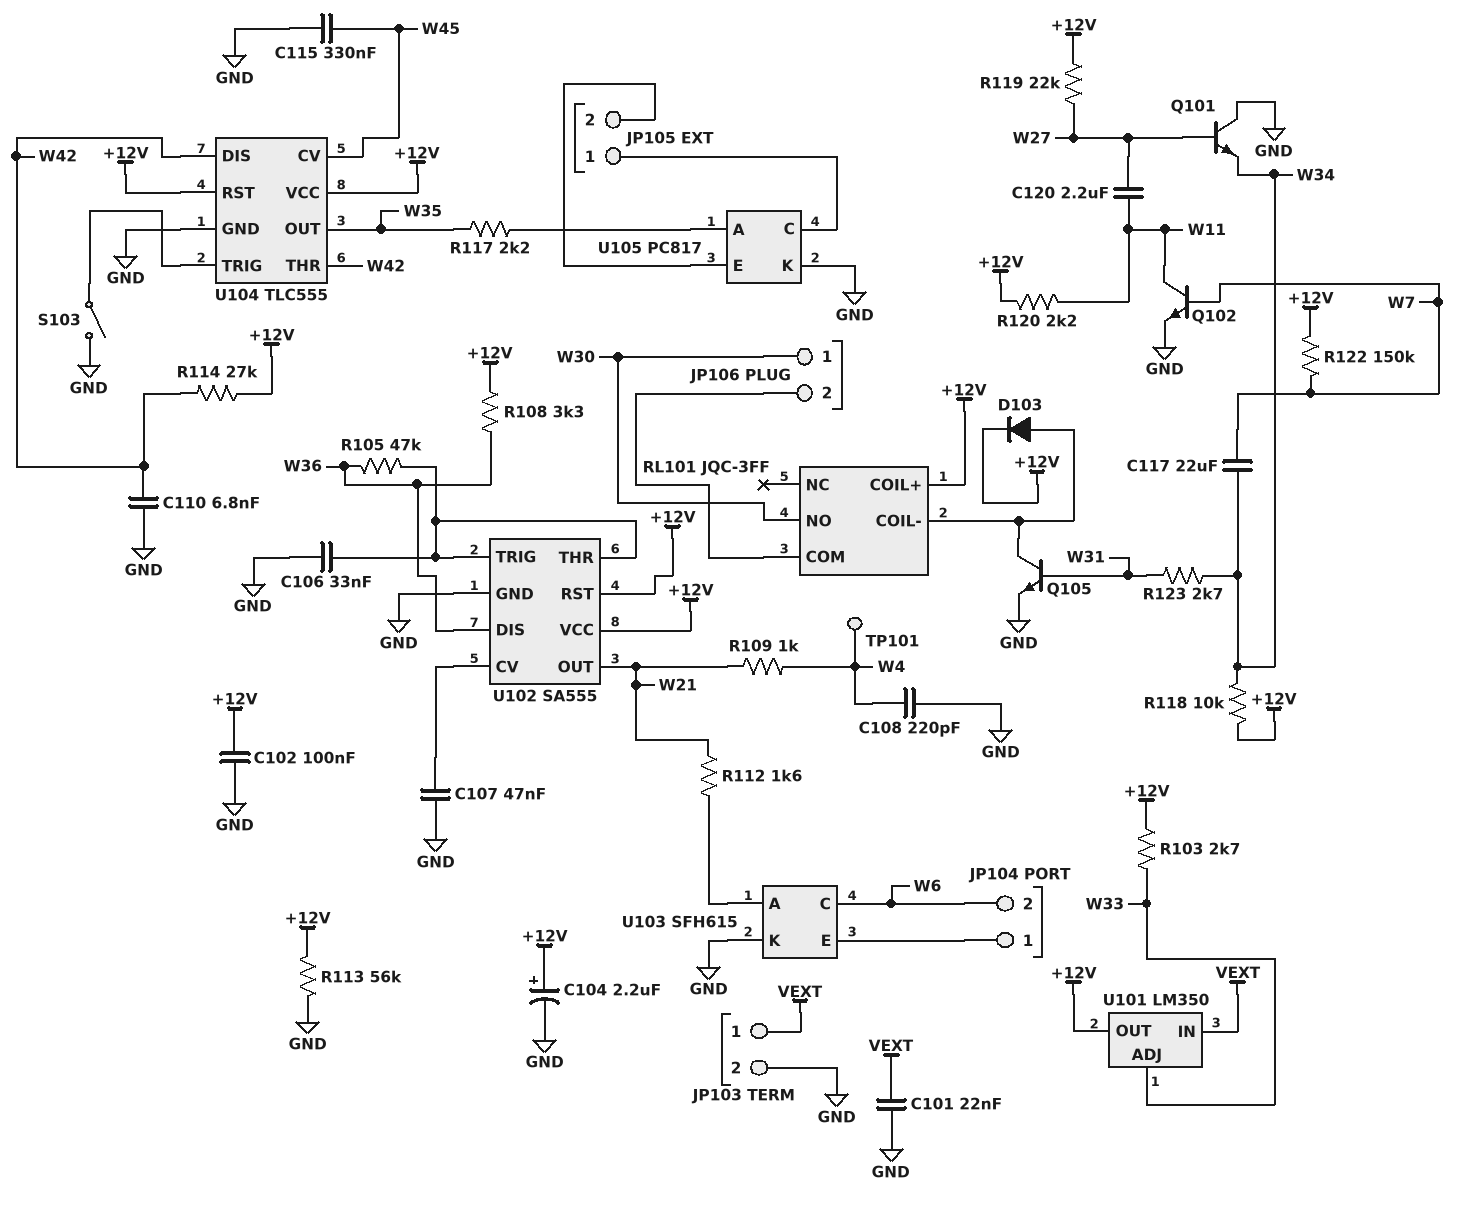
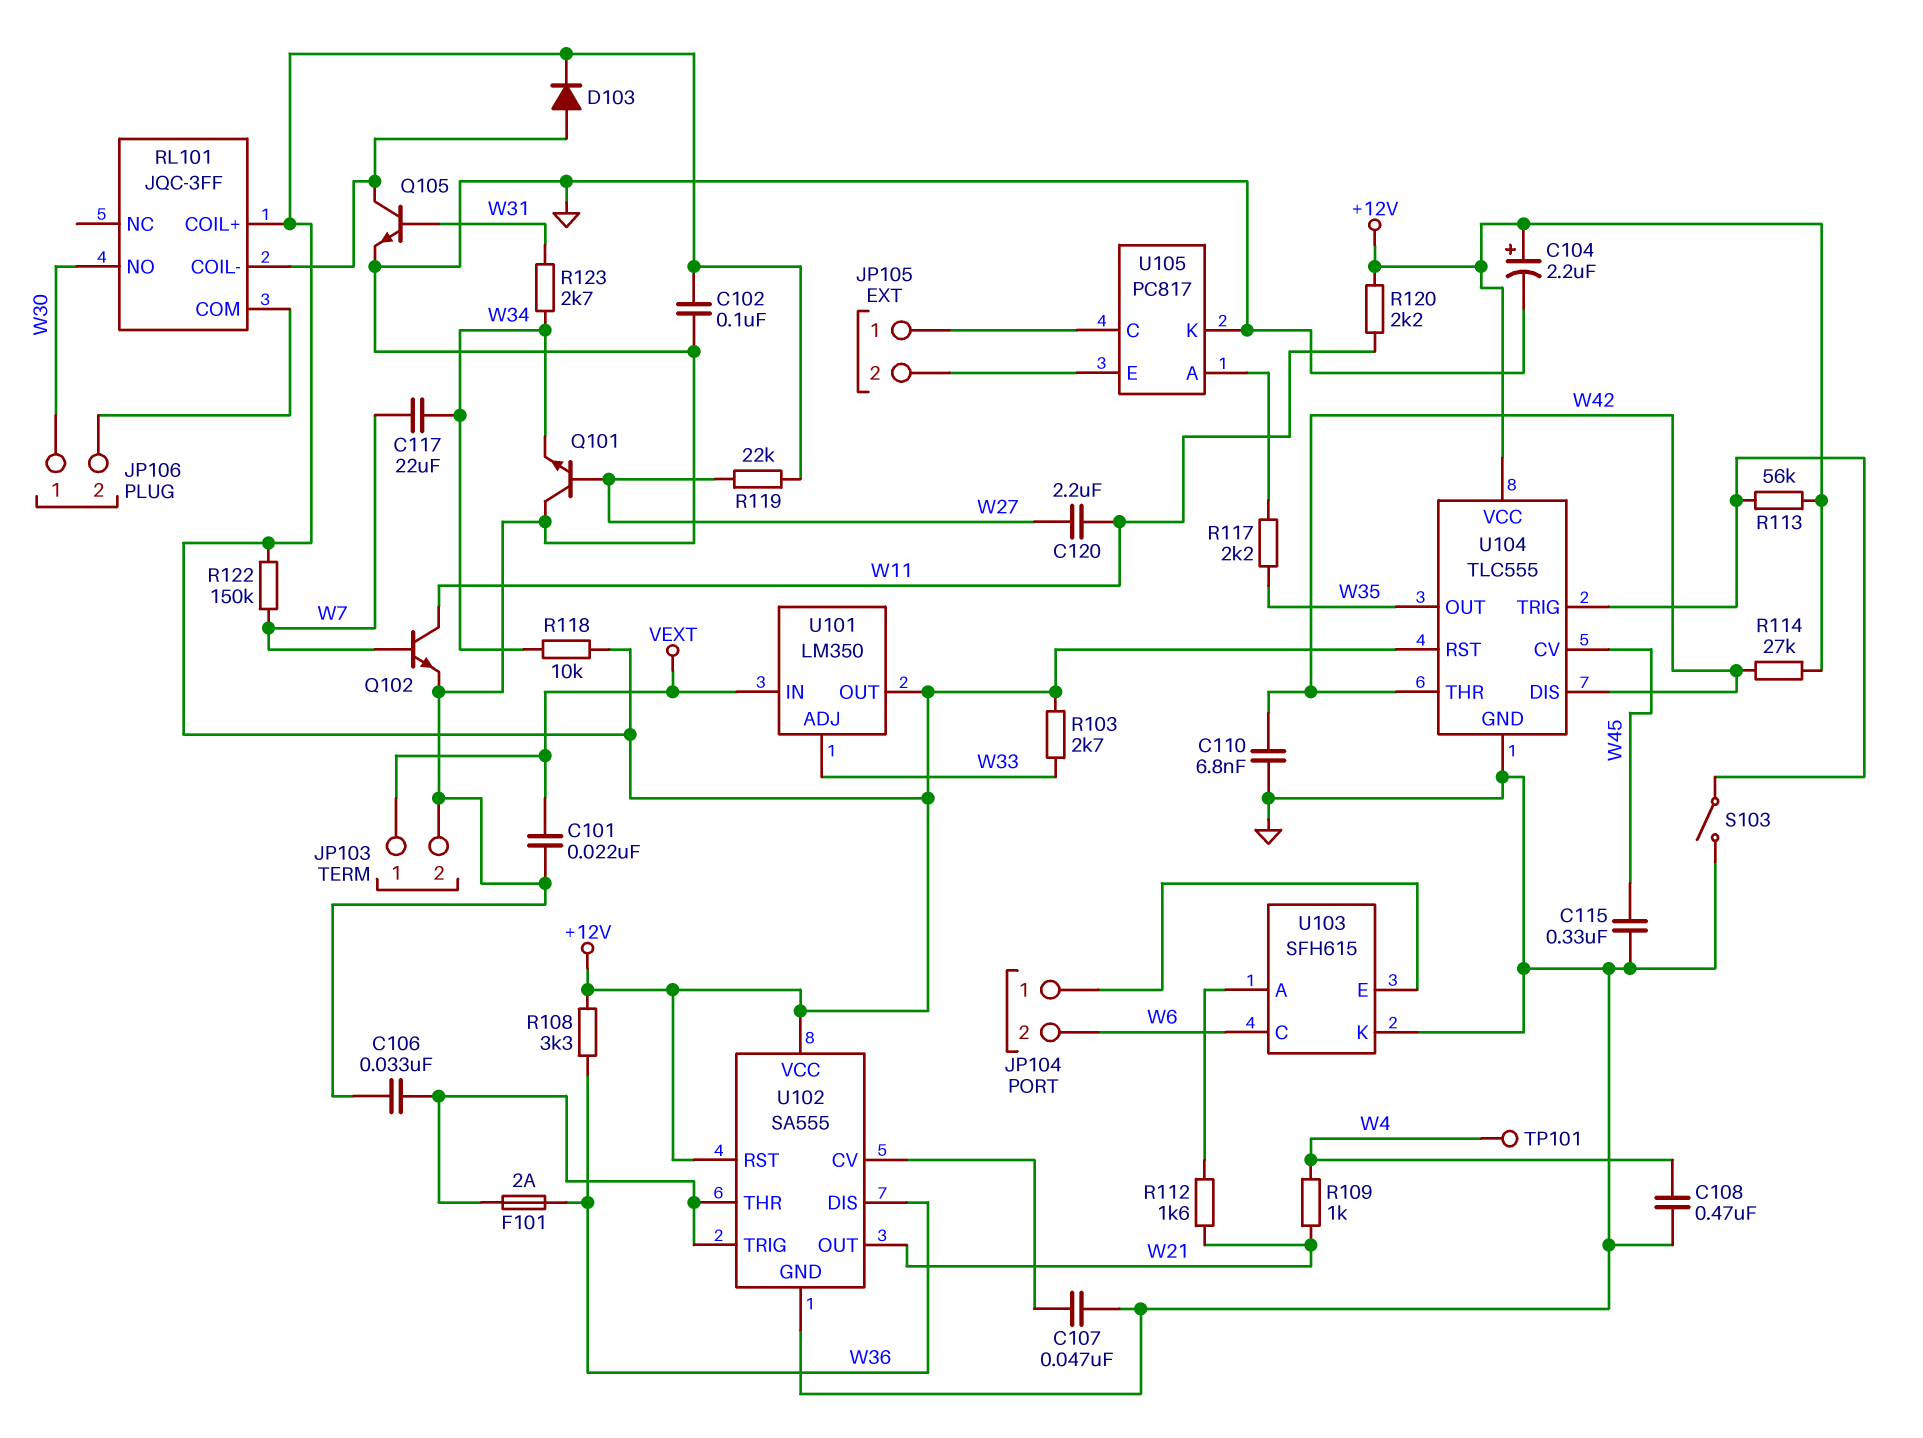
C108: 220pF (GND, W4) -> 470nF (GND, W4)
F101: none -> 2A (U102/THR, W36)
R105: 47k (U102/THR, W36) -> none
R113: 56k (+12V, GND) -> 56k (+12V, U104/TRIG)

